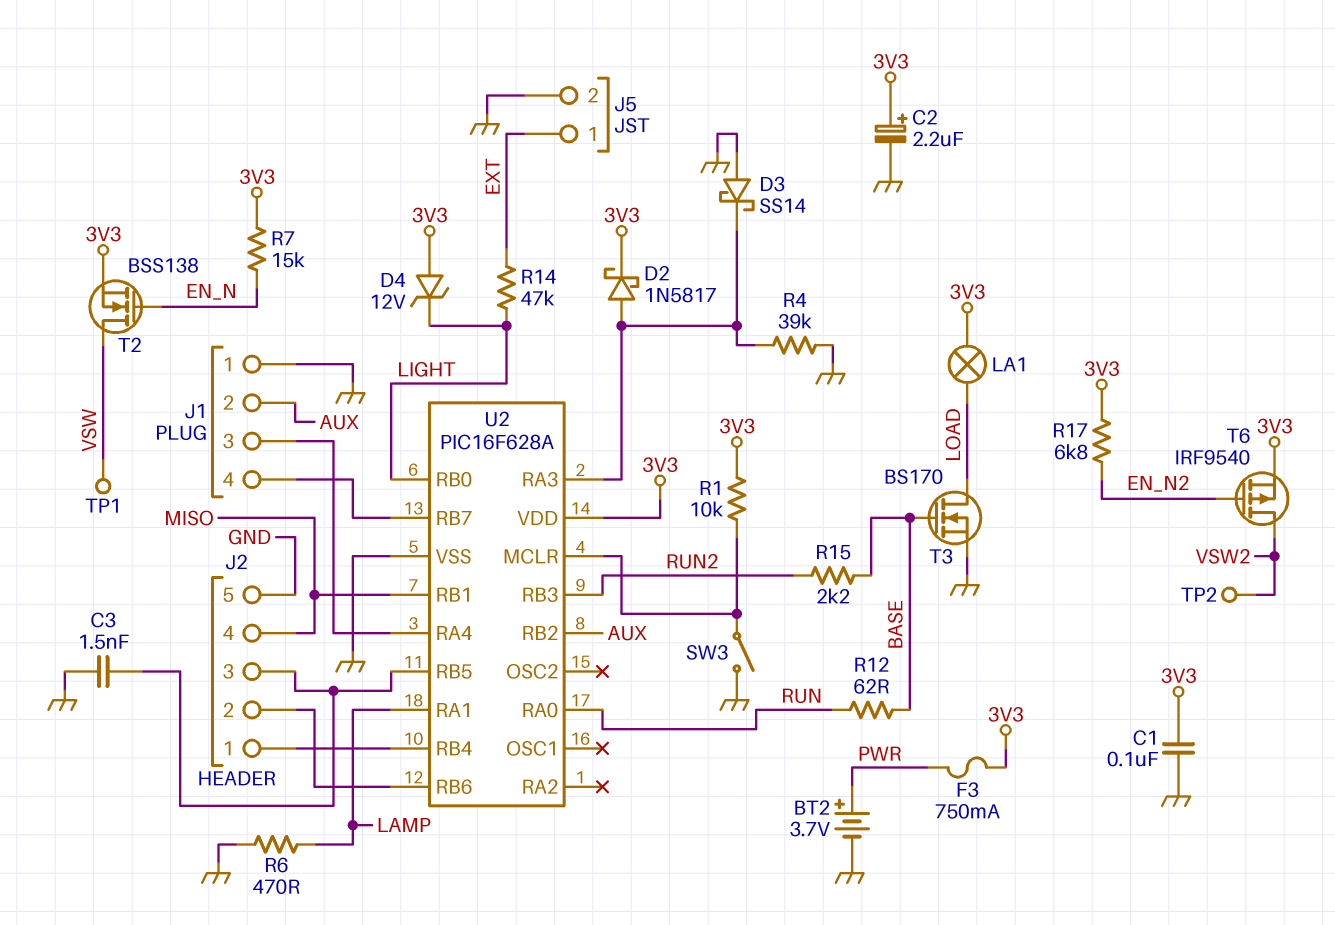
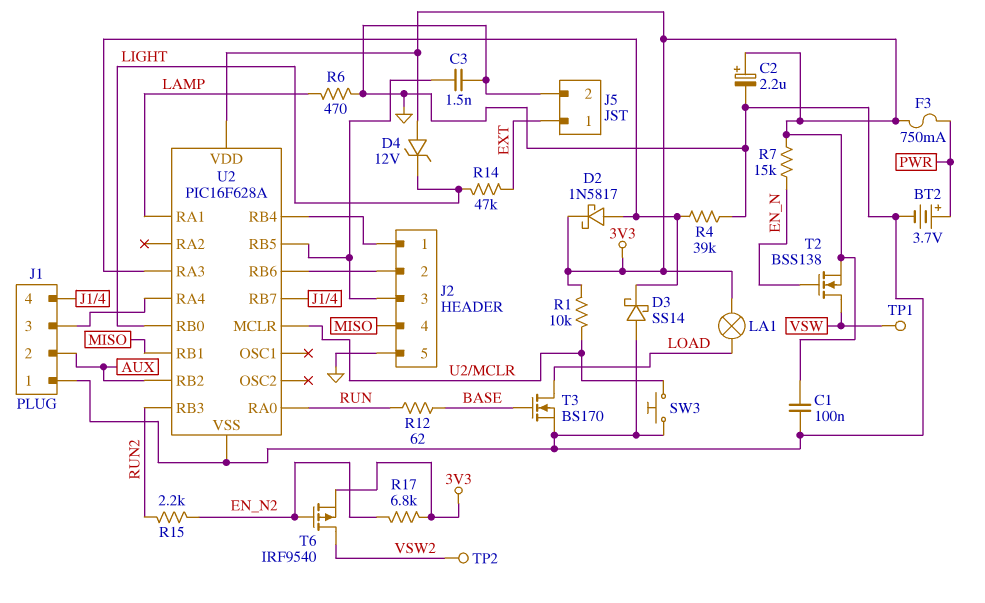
R15: 2.2k (BASE, RUN2) -> 2.2k (EN_N2, RUN2)
SW3: switch (GND, U2/MCLR) -> button (GND, U2/MCLR)

